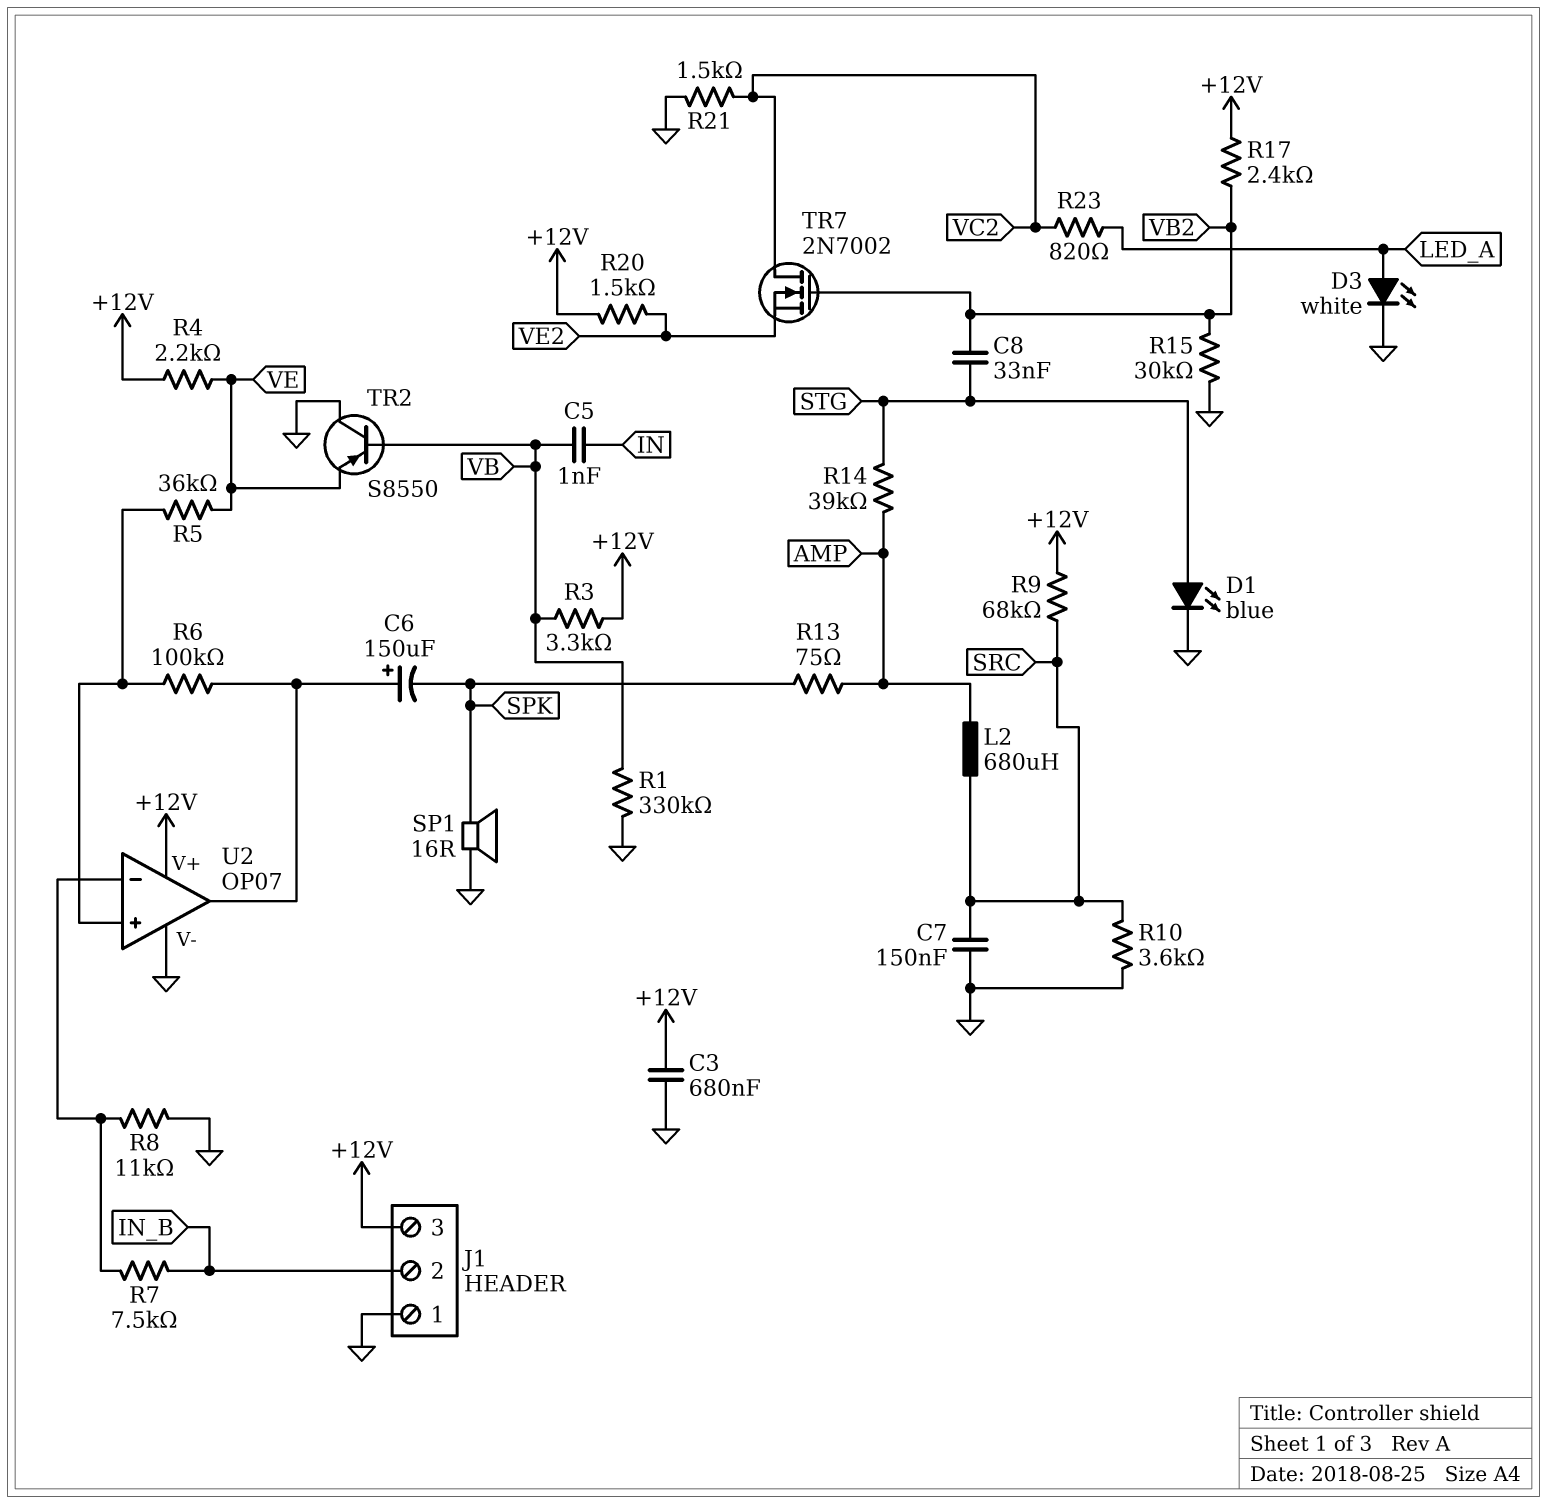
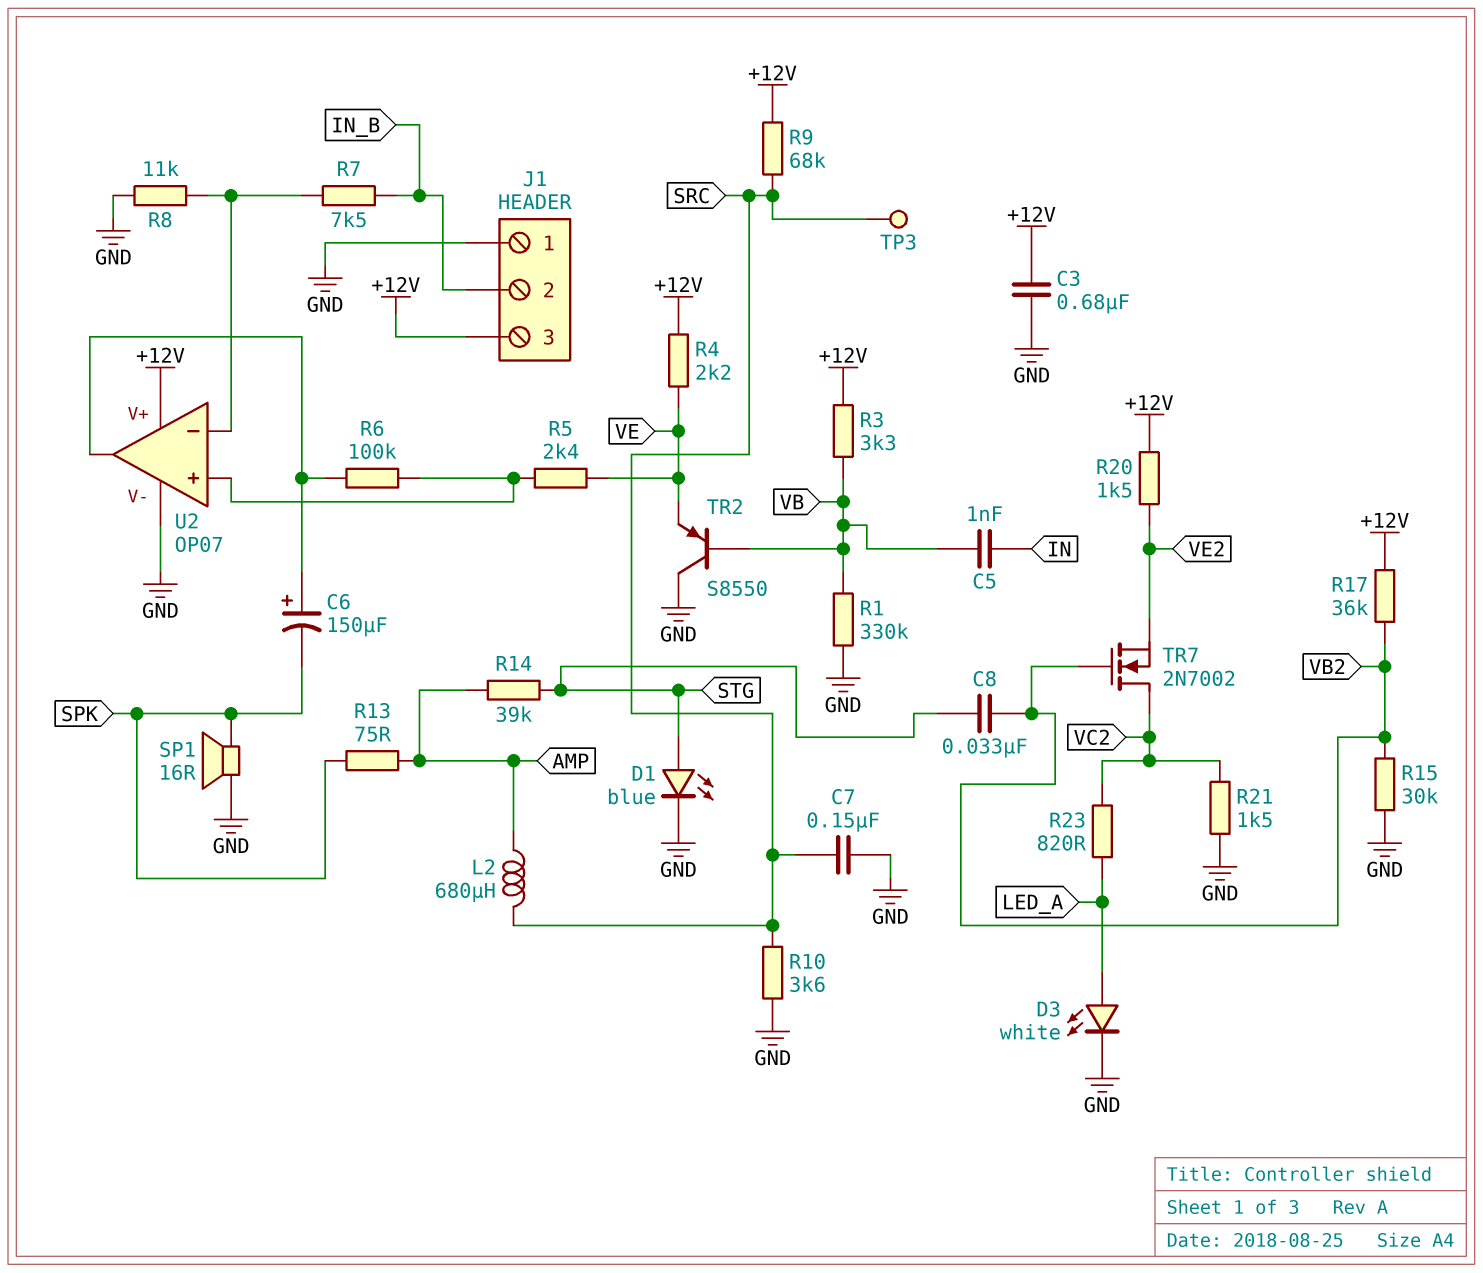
R5: 36k (U2/in+, VE) -> 2.4k (U2/in+, VE)
R17: 2.4k (+12V, VB2) -> 36k (+12V, VB2)
TP3: none -> test point (SRC)

